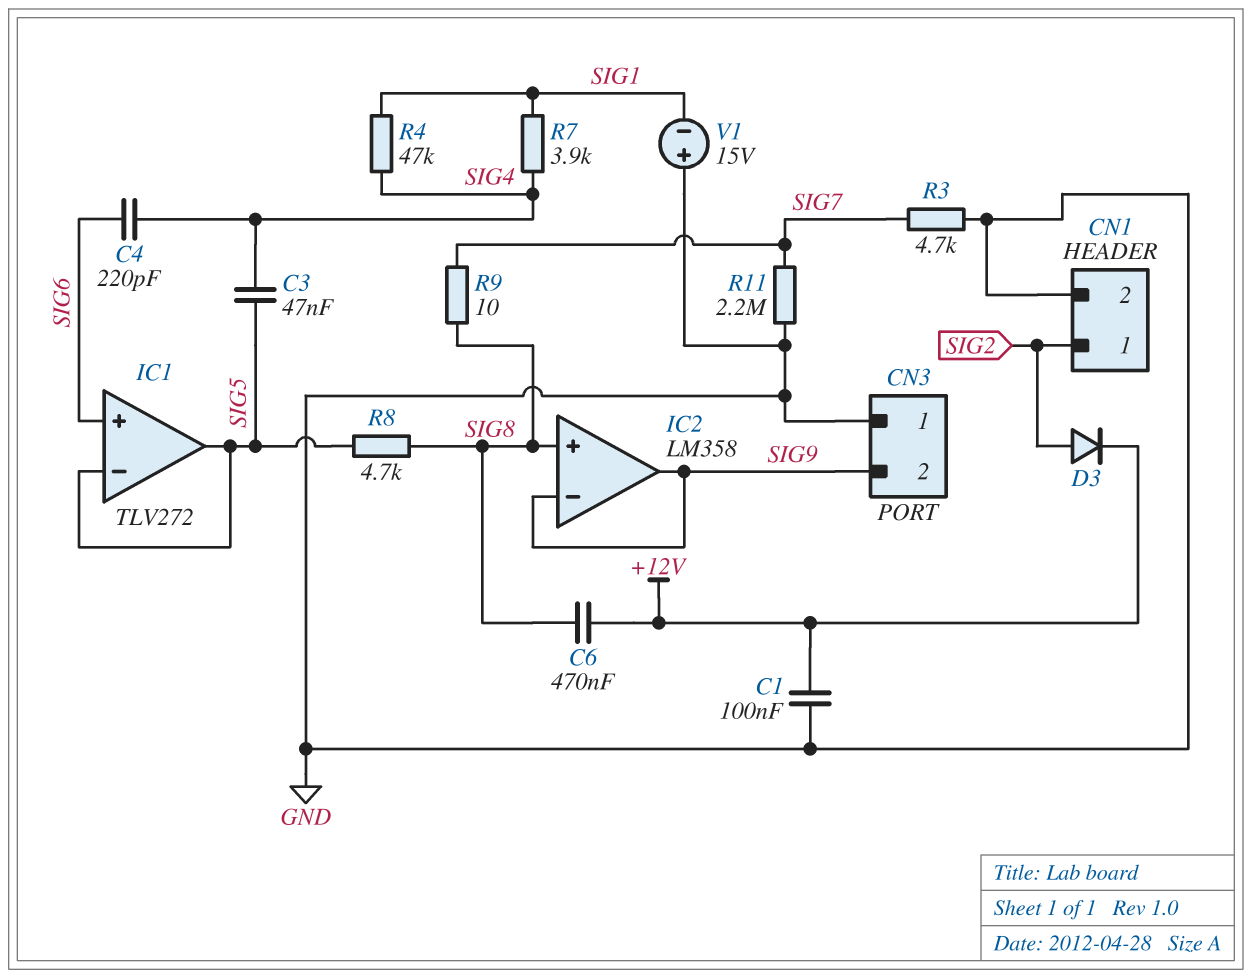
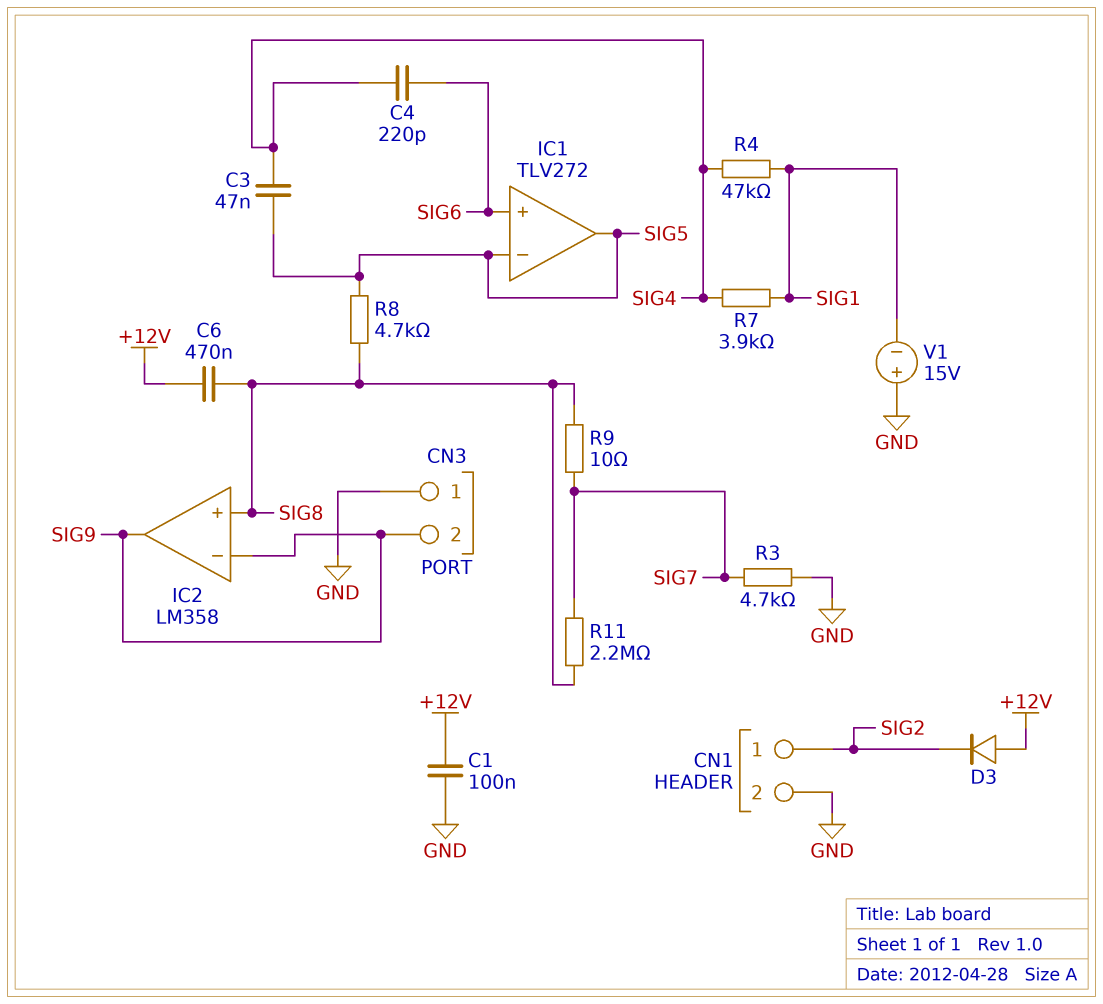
D3: diode (A SIG2, K +12V) -> diode (A +12V, K SIG2)
R11: 2.2M (GND, SIG7) -> 2.2M (SIG7, SIG8)

